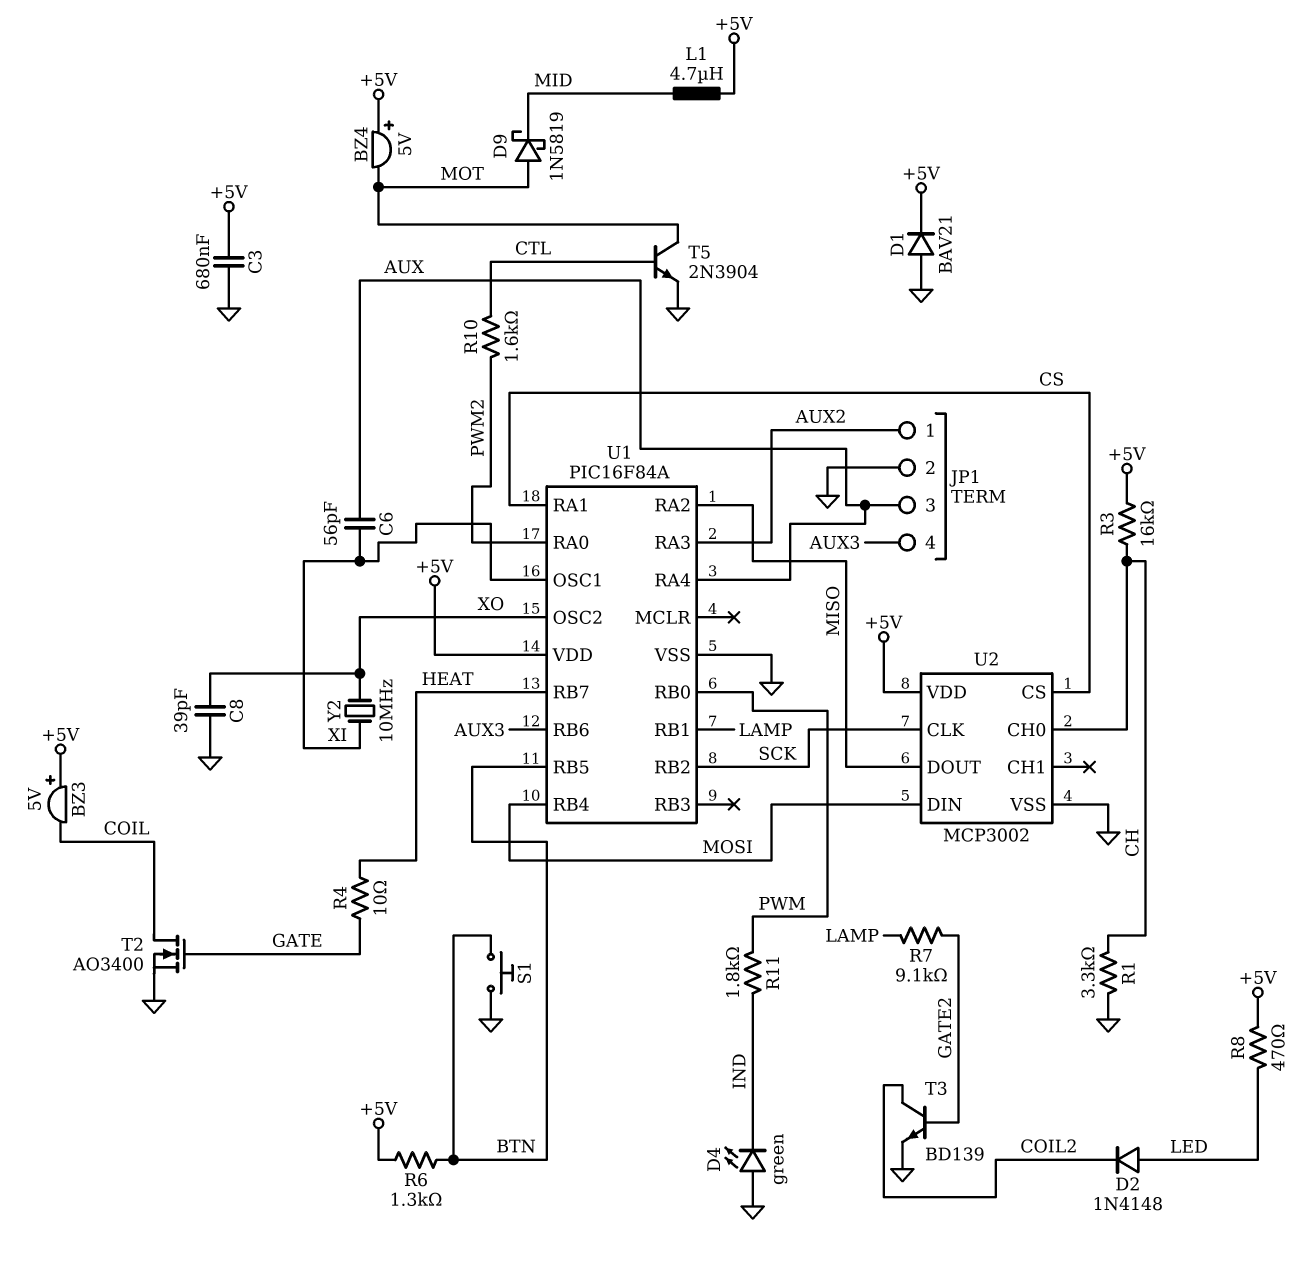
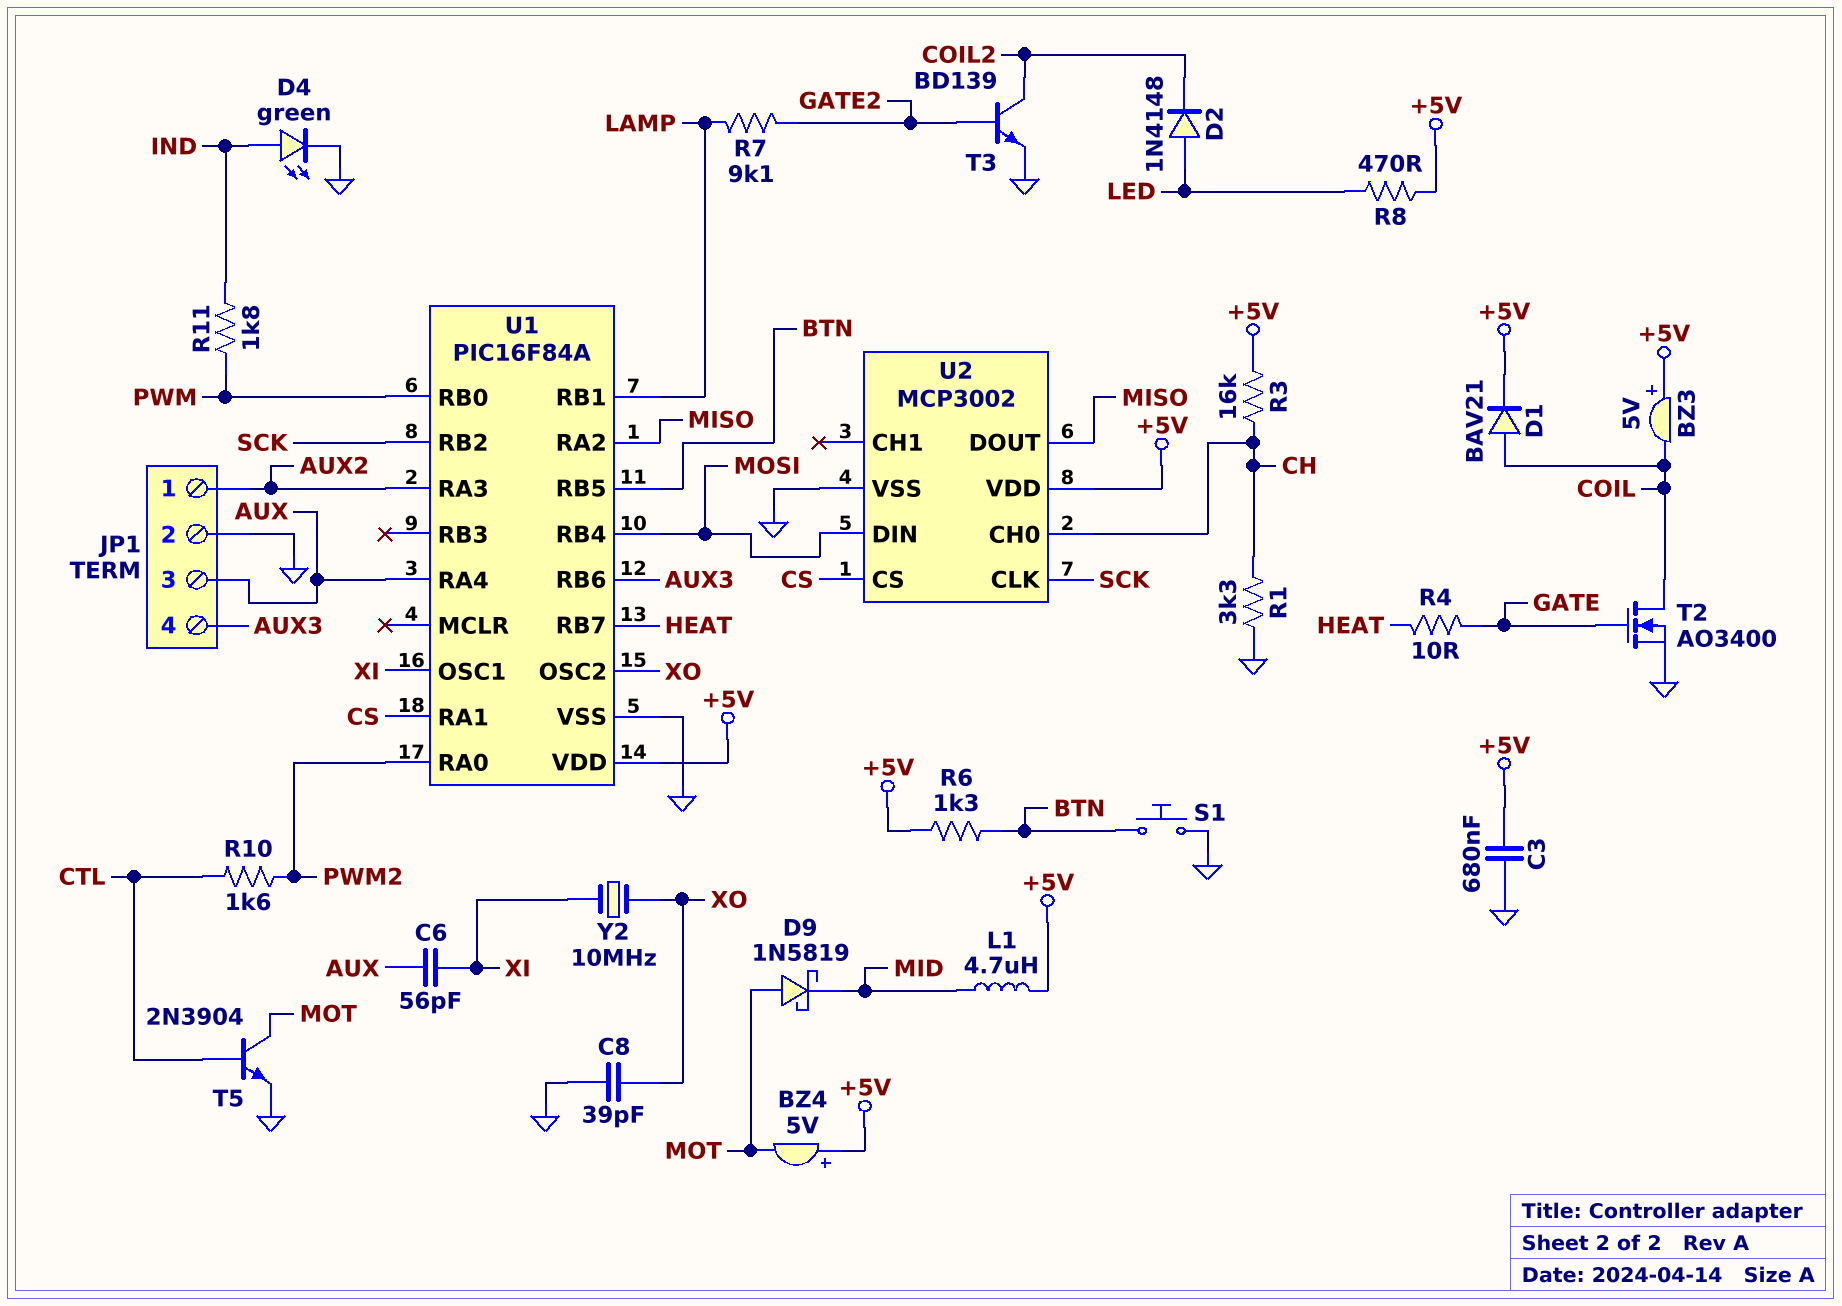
D1: diode BAV21 (A GND, K +5V) -> diode BAV21 (A COIL, K +5V)
D4: LED green (A GND, K IND) -> LED green (A IND, K GND)

